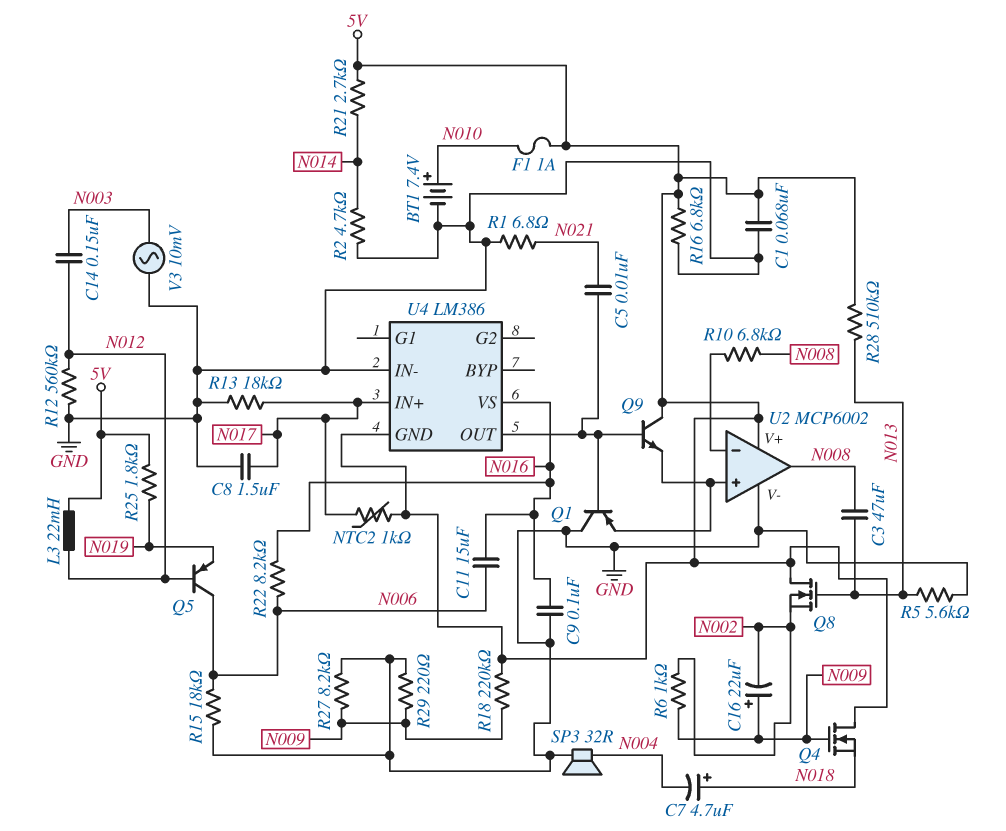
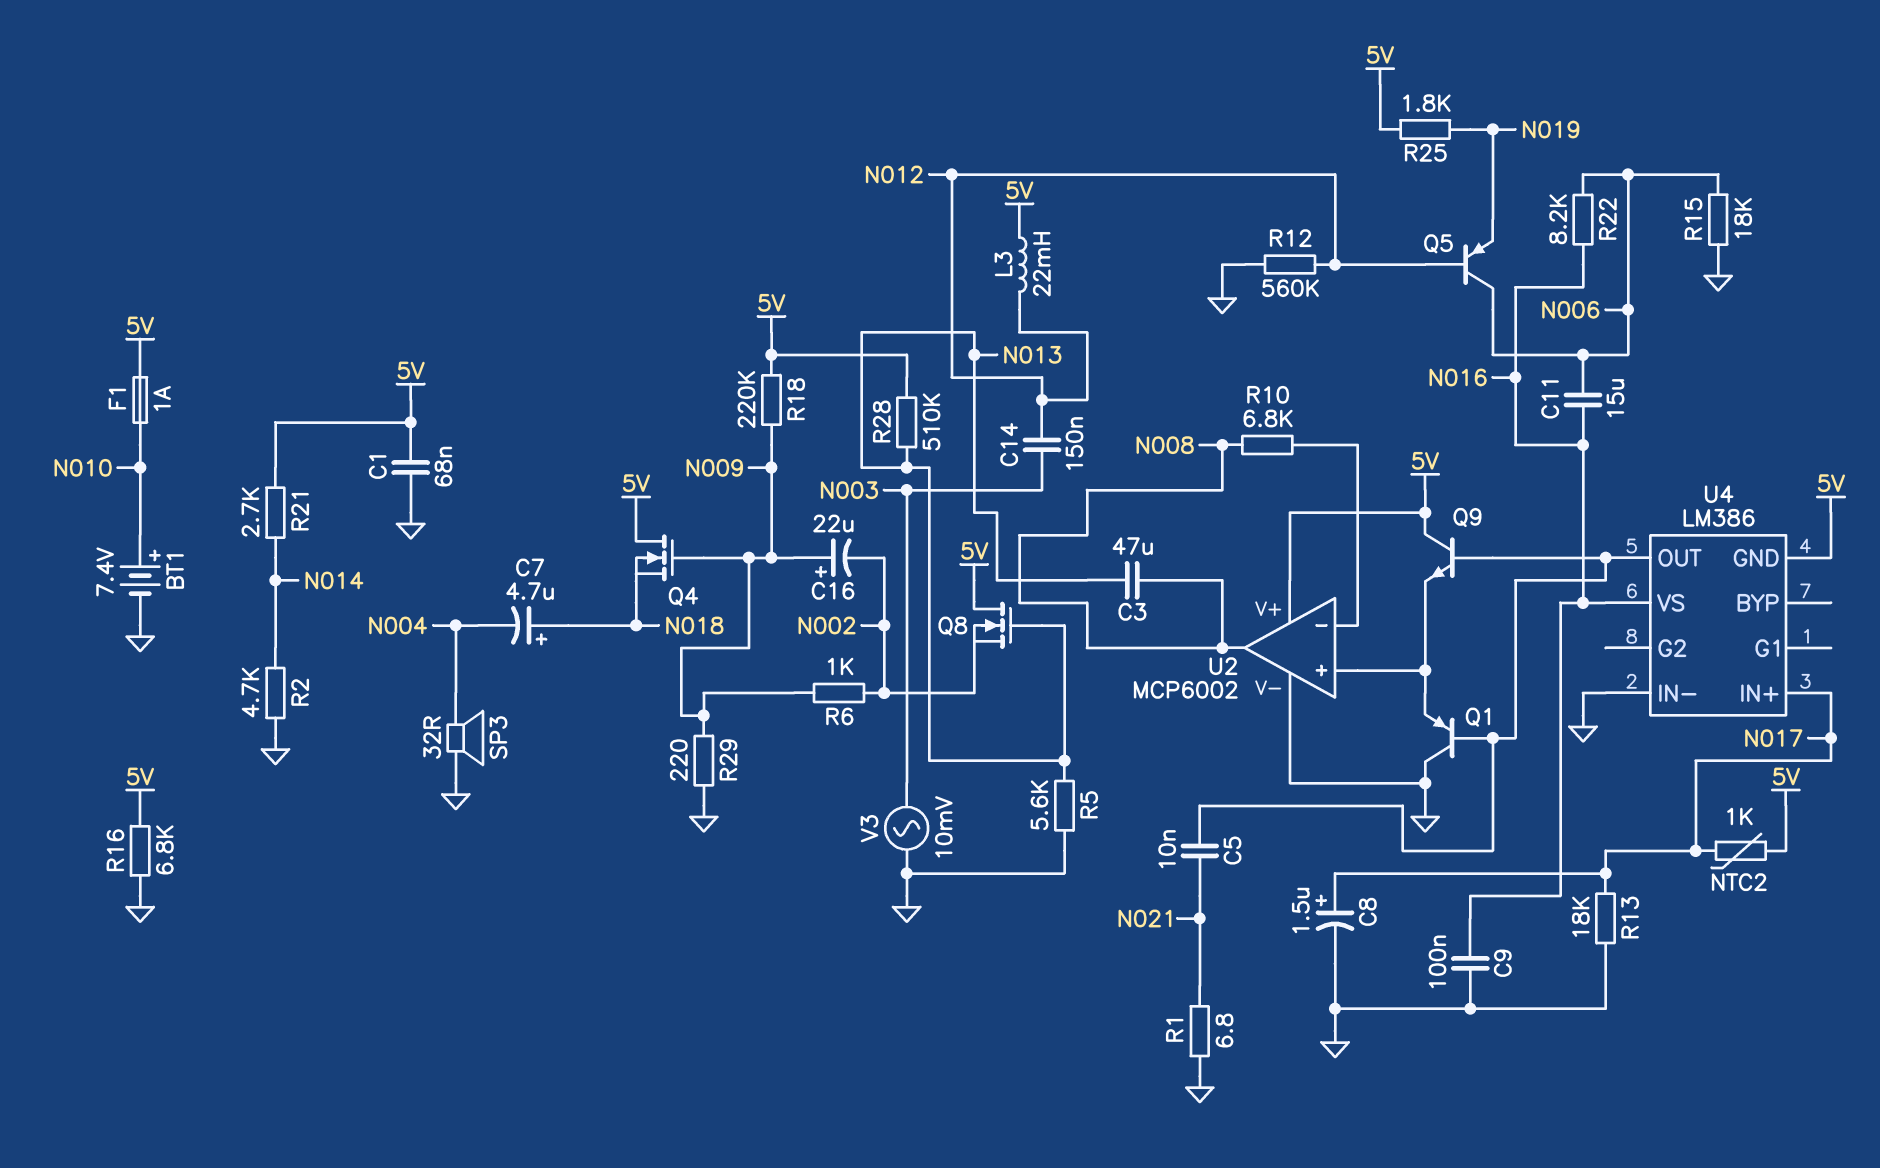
C8: 1.5uF (GND, N017) -> 1.5uF (plus N017, minus GND)
R27: 8.2k (GND, N009) -> none

